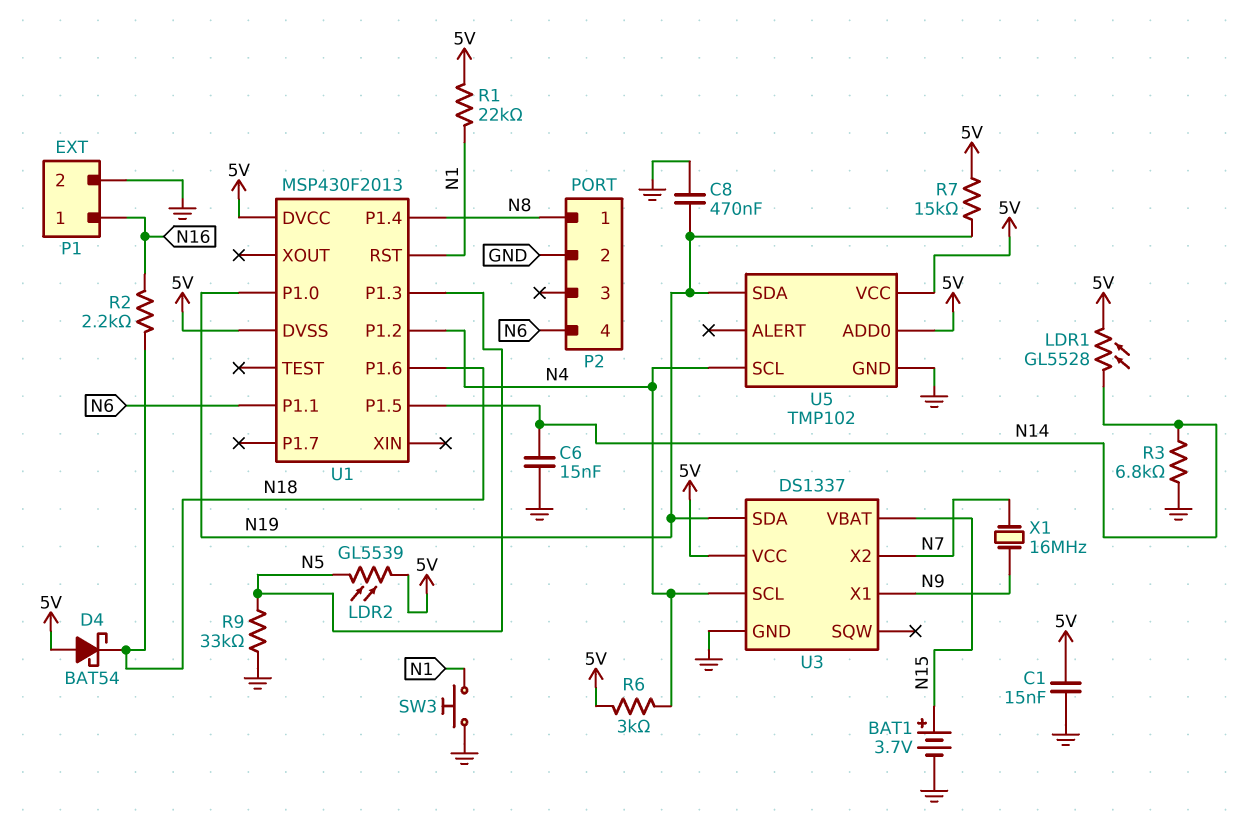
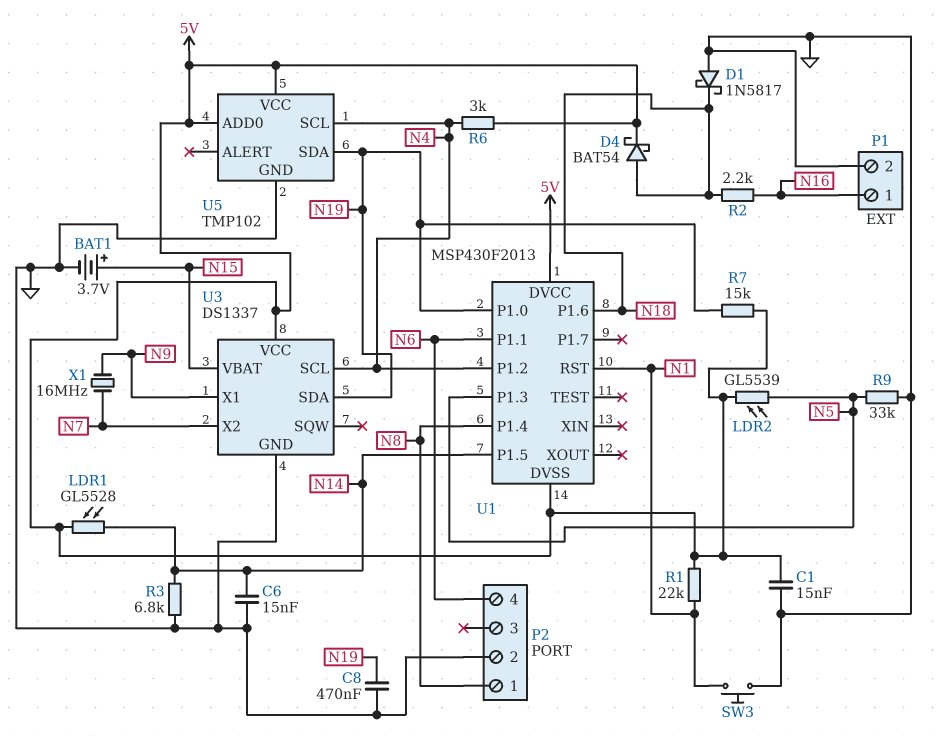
D1: none -> schottky 1N5817 (A GND, K N18)
D4: schottky BAT54 (A 5V, K N18) -> schottky BAT54 (A N18, K 5V)

